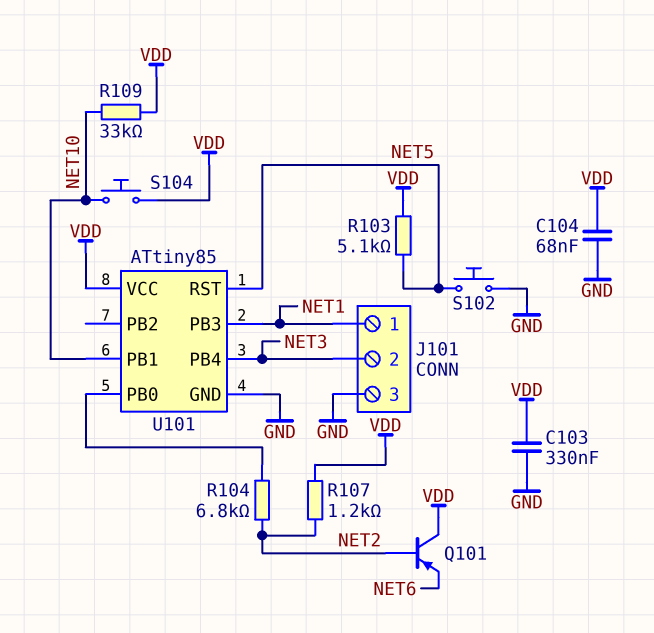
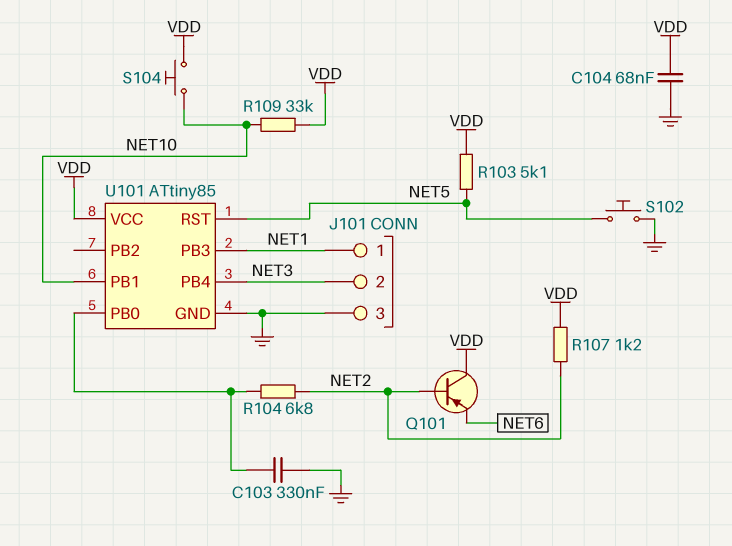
C103: 330nF (GND, VDD) -> 330nF (GND, U101/PB0)

